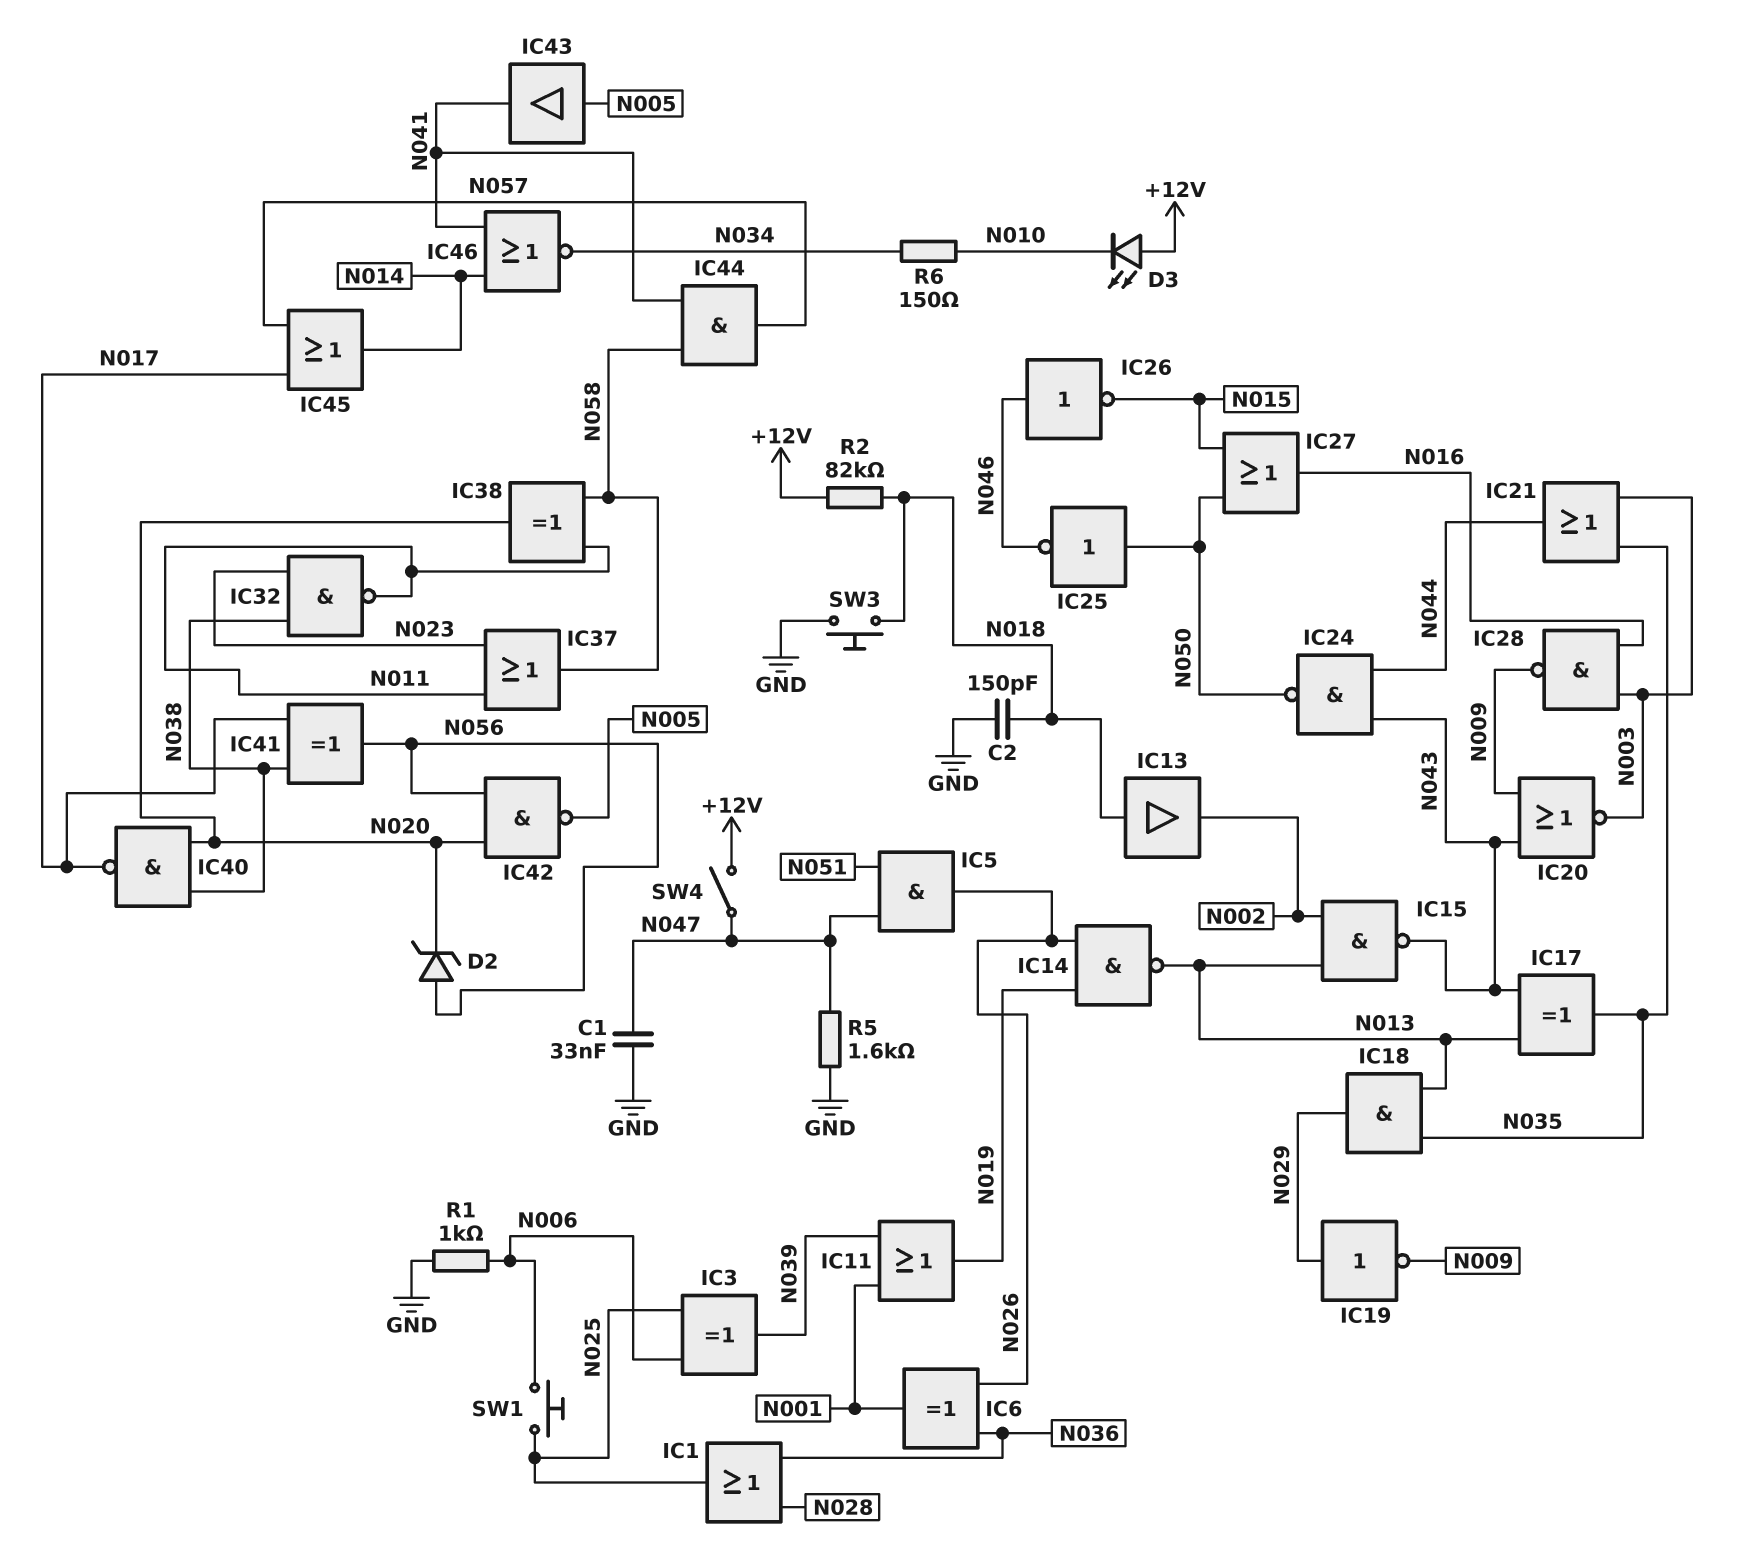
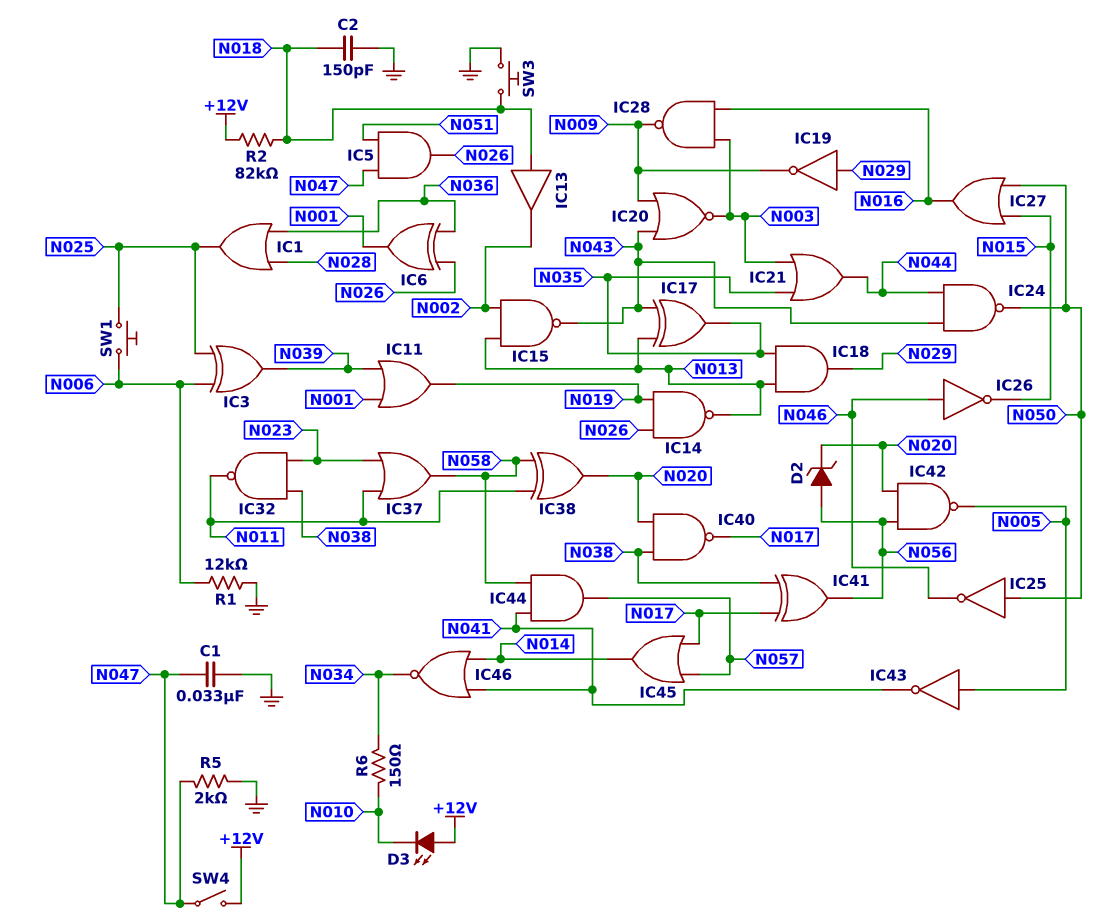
IC43: buffer (in N005, out N041) -> NOT (in N005, out N041)
R1: 1k (GND, N006) -> 12k (GND, N006)
R5: 1.6k (GND, N047) -> 2k (GND, N047)

